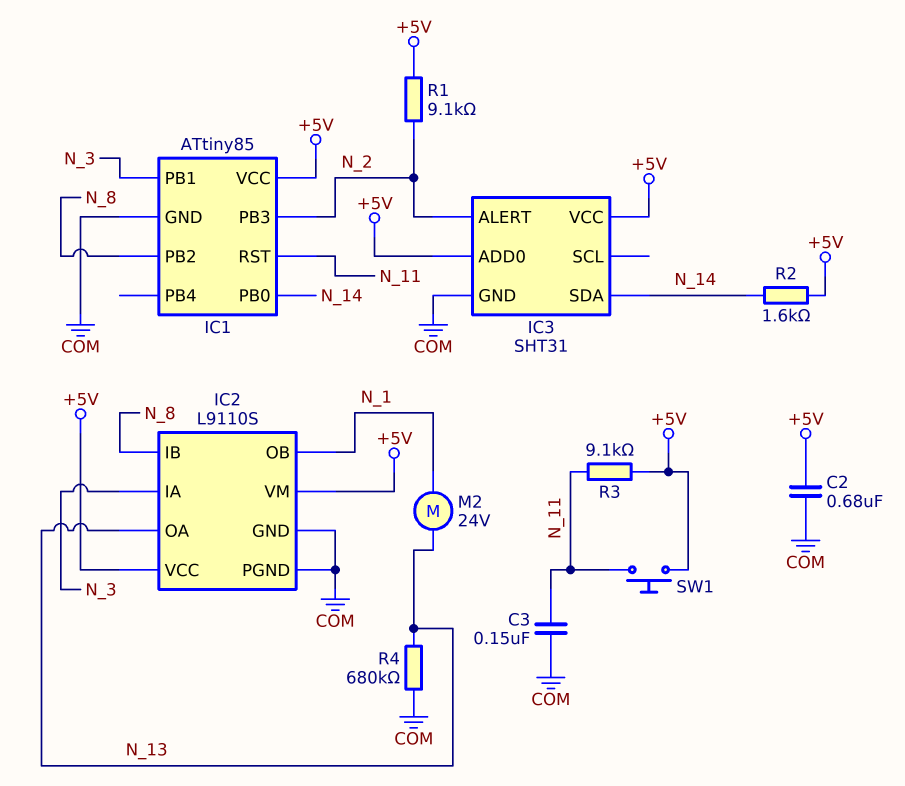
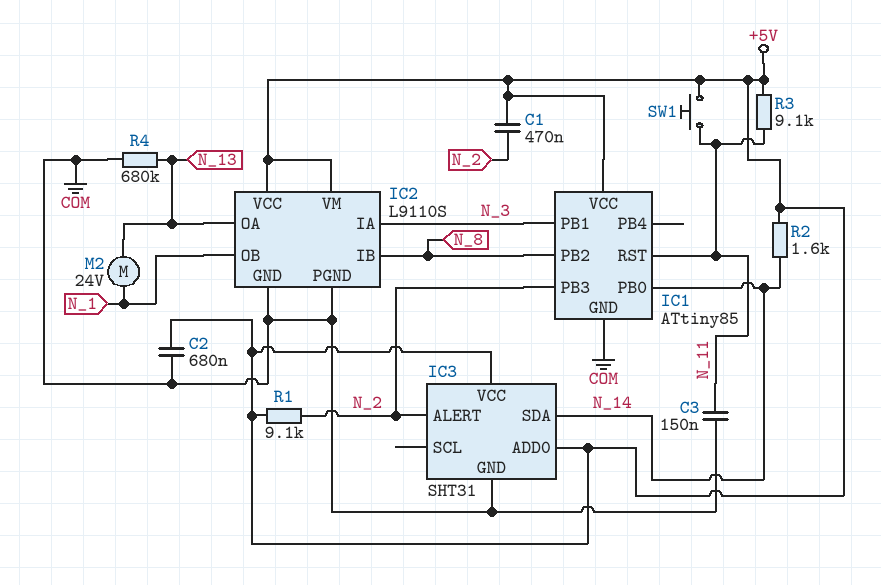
C1: none -> 470nF (+5V, N_2)

